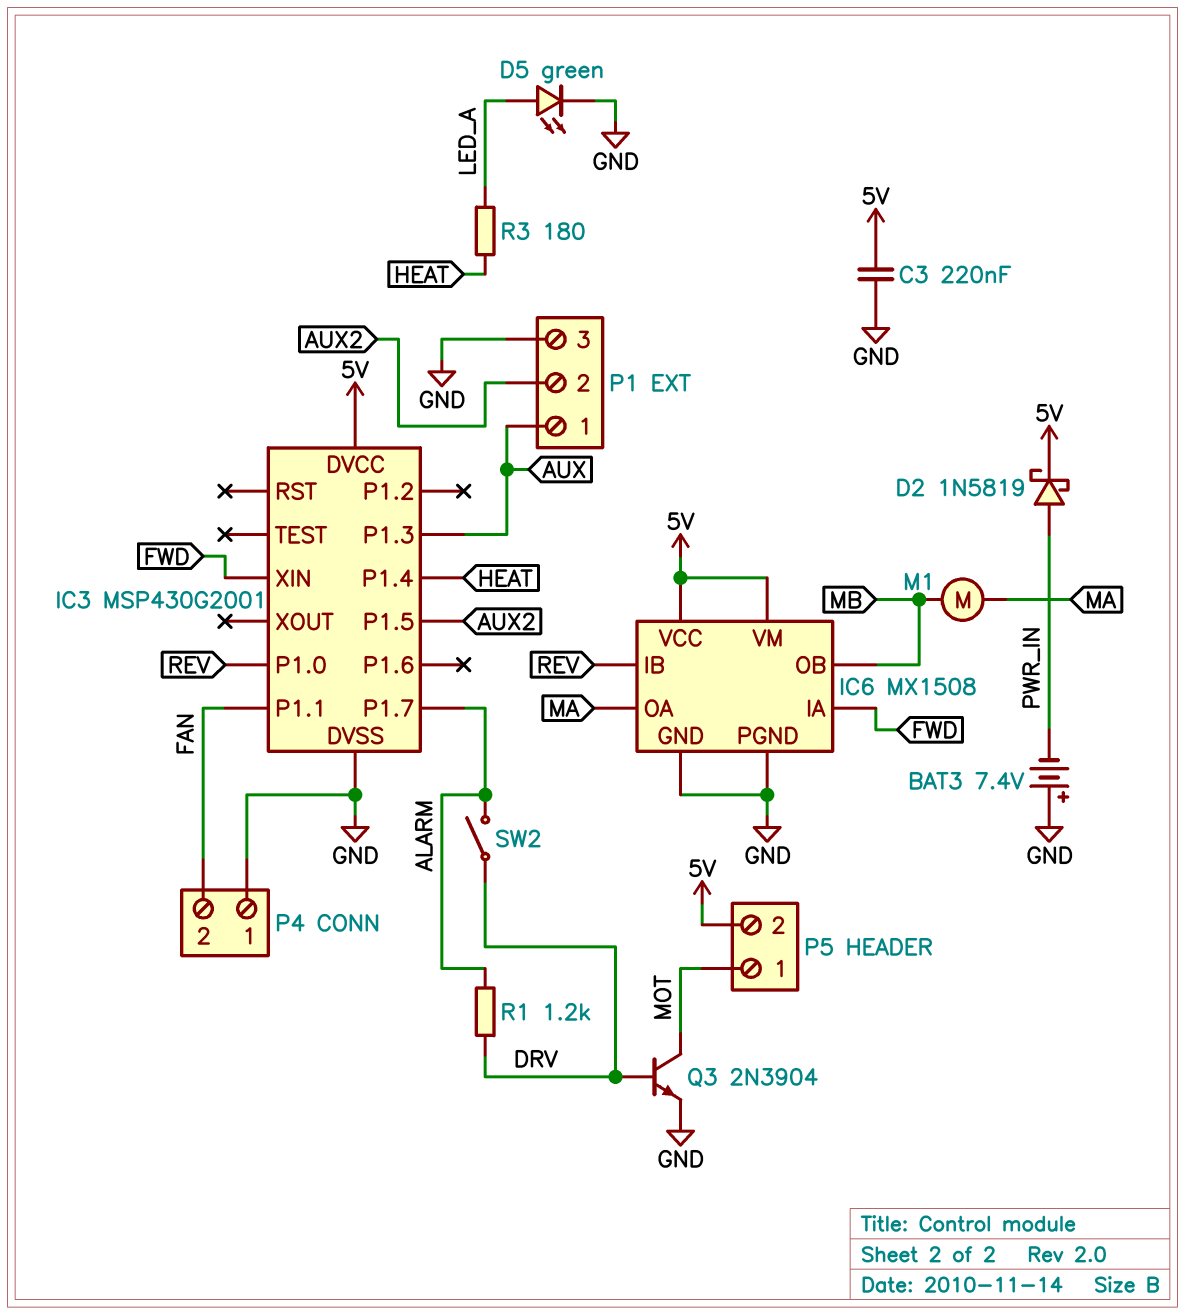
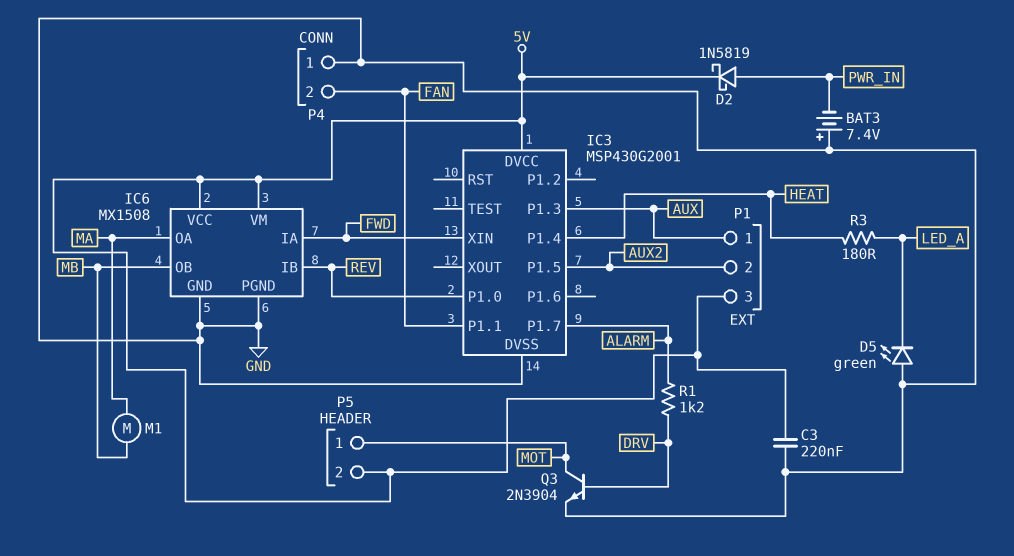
D5: LED green (A LED_A, K GND) -> LED green (A GND, K LED_A)
P1 pin 3: GND -> 5V
SW2: switch (ALARM, DRV) -> none

